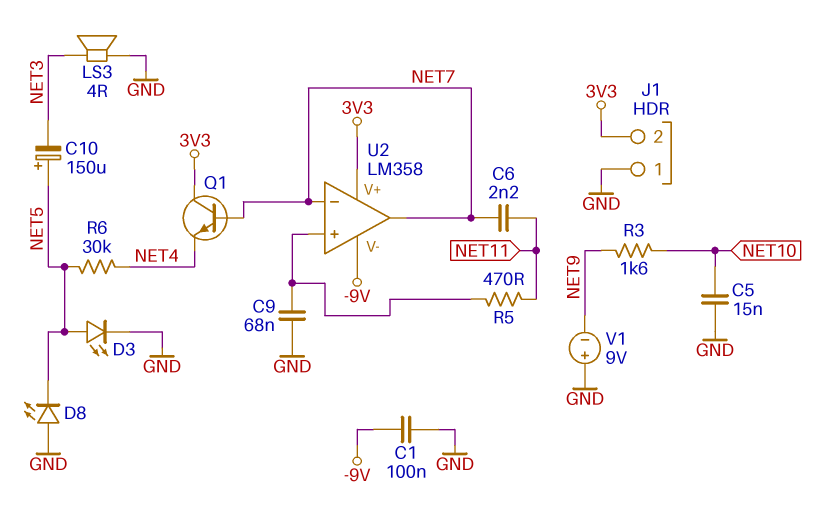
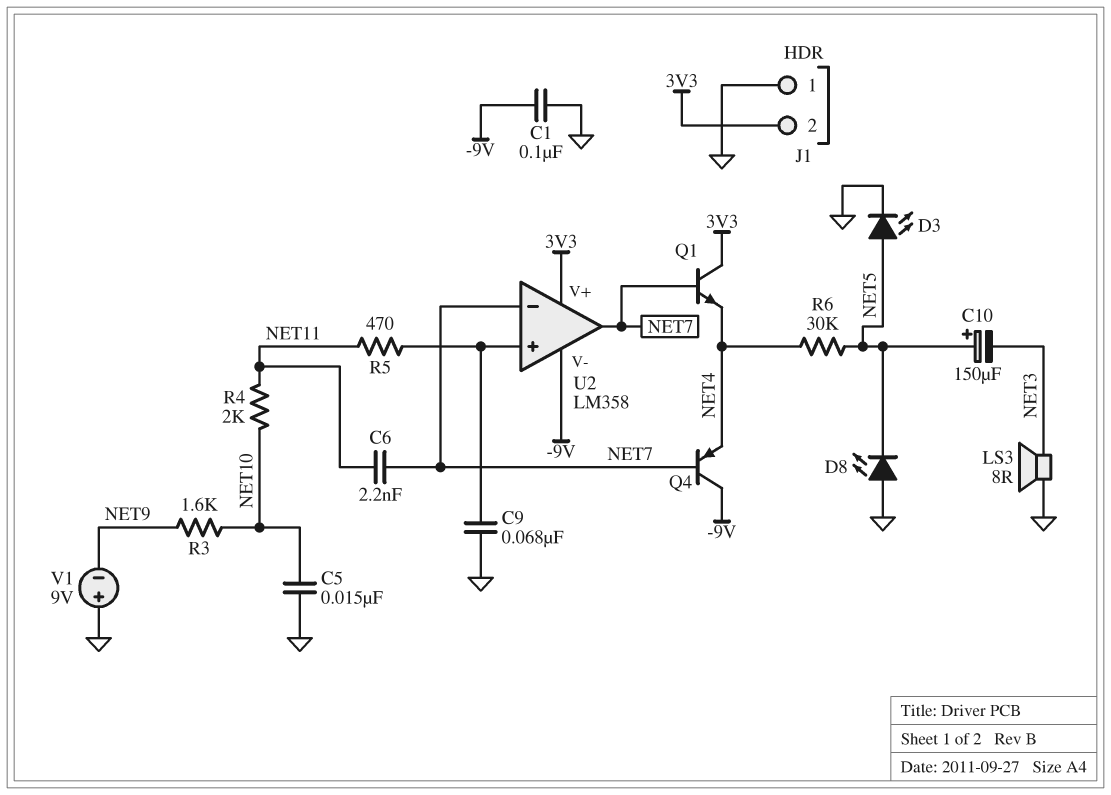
LS3: speaker 4R (GND, NET3) -> speaker 8R (GND, NET3)
Q4: none -> PNP (B NET7, C -9V, E NET4)
R4: none -> 2k (NET10, NET11)

